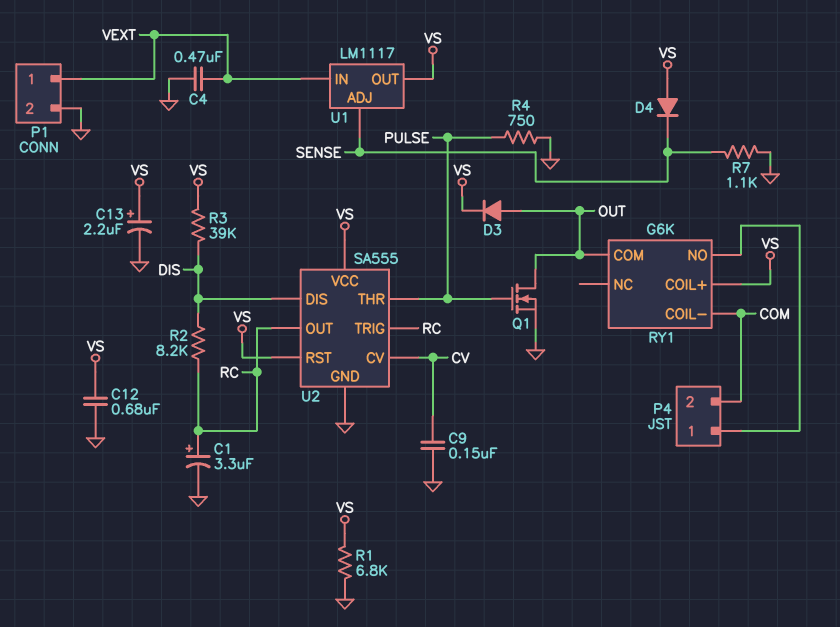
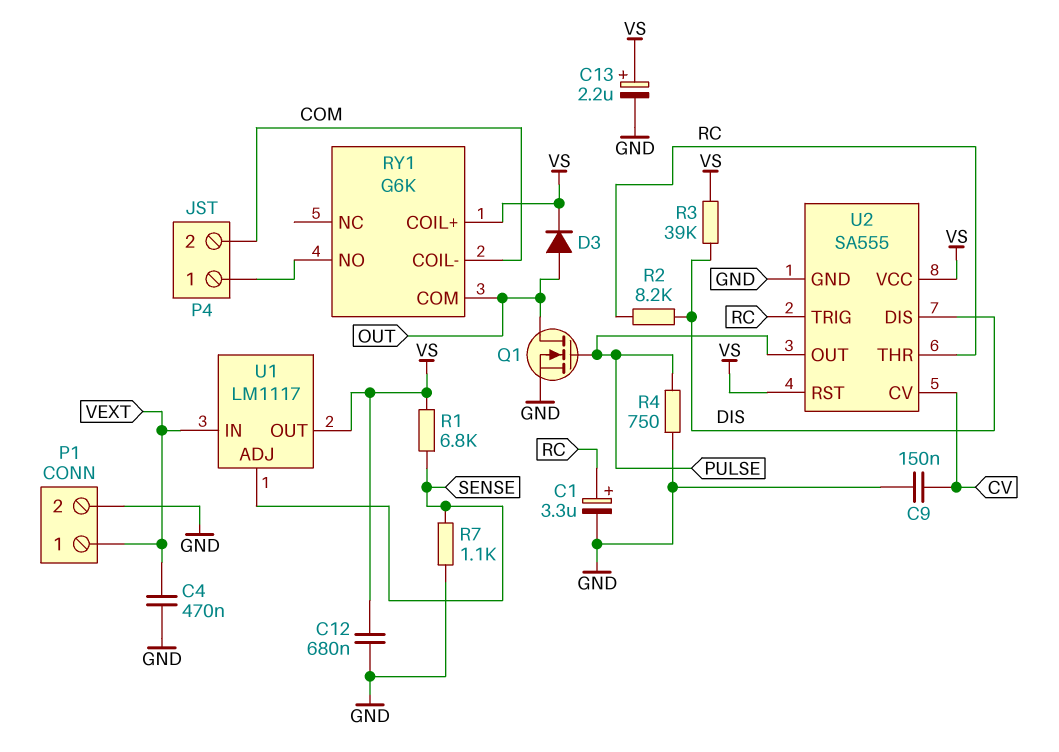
D4: diode (A VS, K SENSE) -> none
R1: 6.8k (GND, VS) -> 6.8k (SENSE, VS)
U2 pin OUT: RC -> PULSE
U2 pin THR: PULSE -> RC

